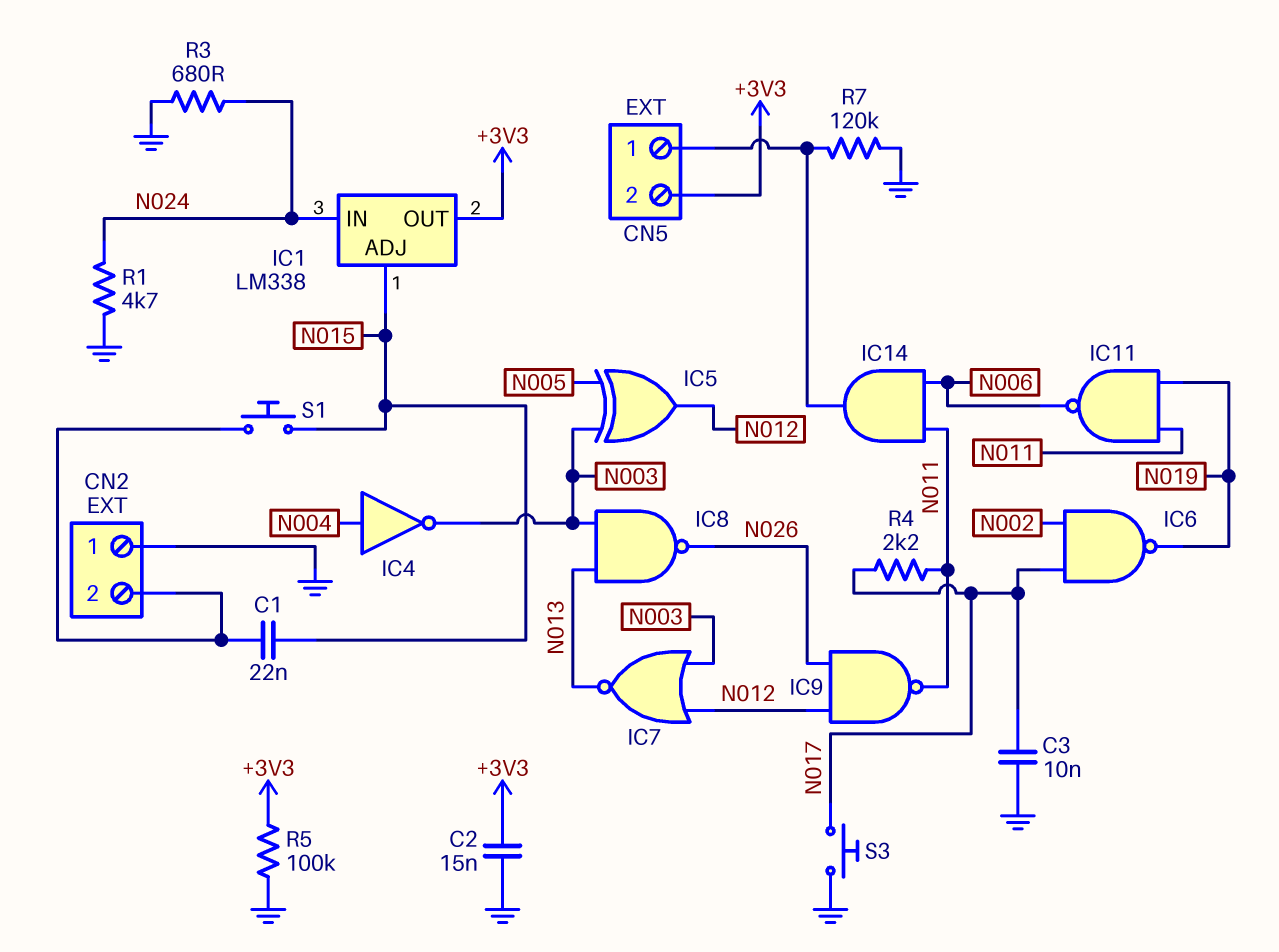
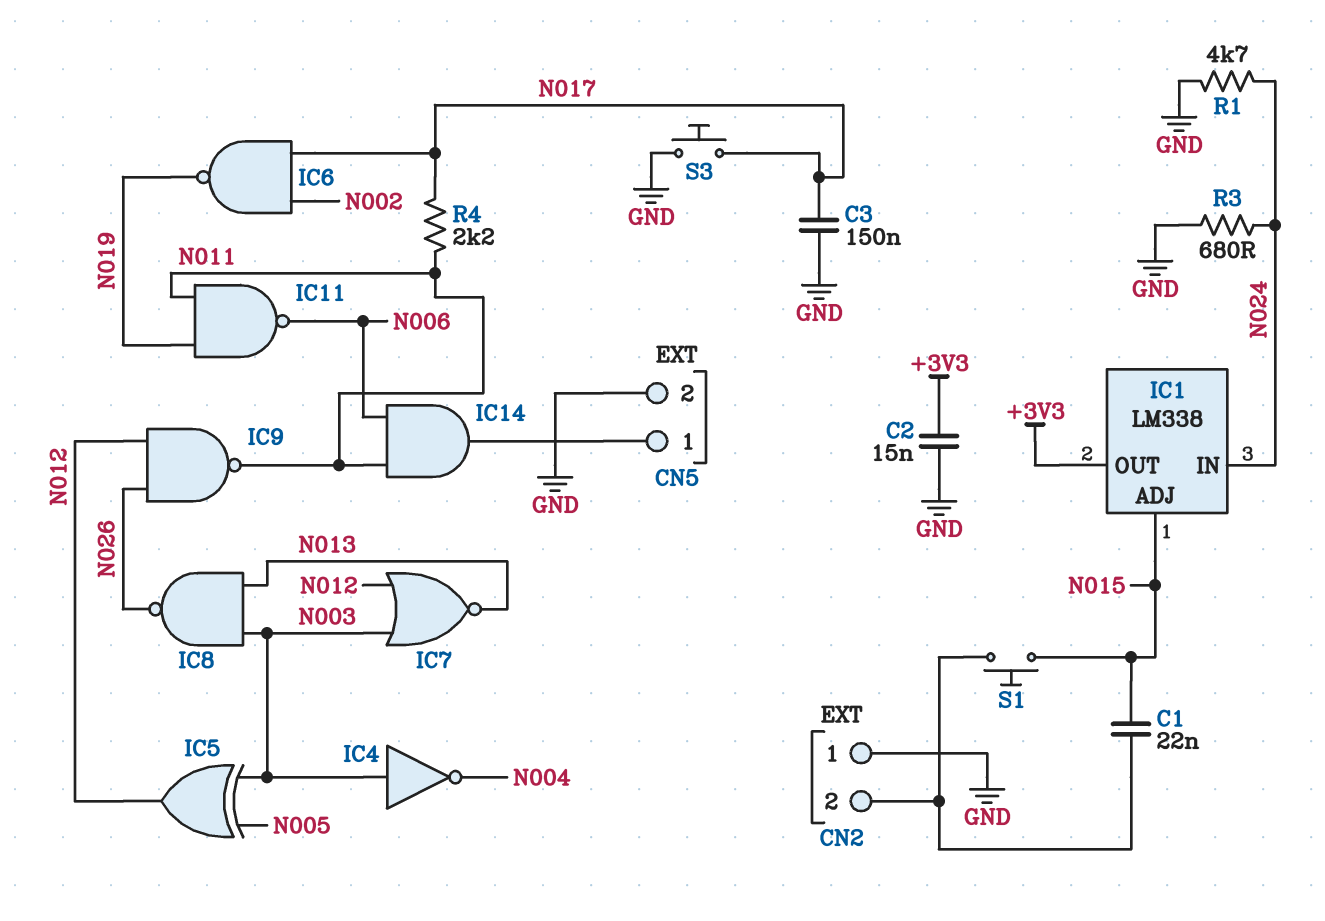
C3: 10nF (GND, N017) -> 150nF (GND, N017)
CN5 pin 2: +3V3 -> GND
IC4: NOT (in N004, out N003) -> NOT (in N003, out N004)
R5: 100k (+3V3, GND) -> none
R7: 120k (CN5/1, GND) -> none

